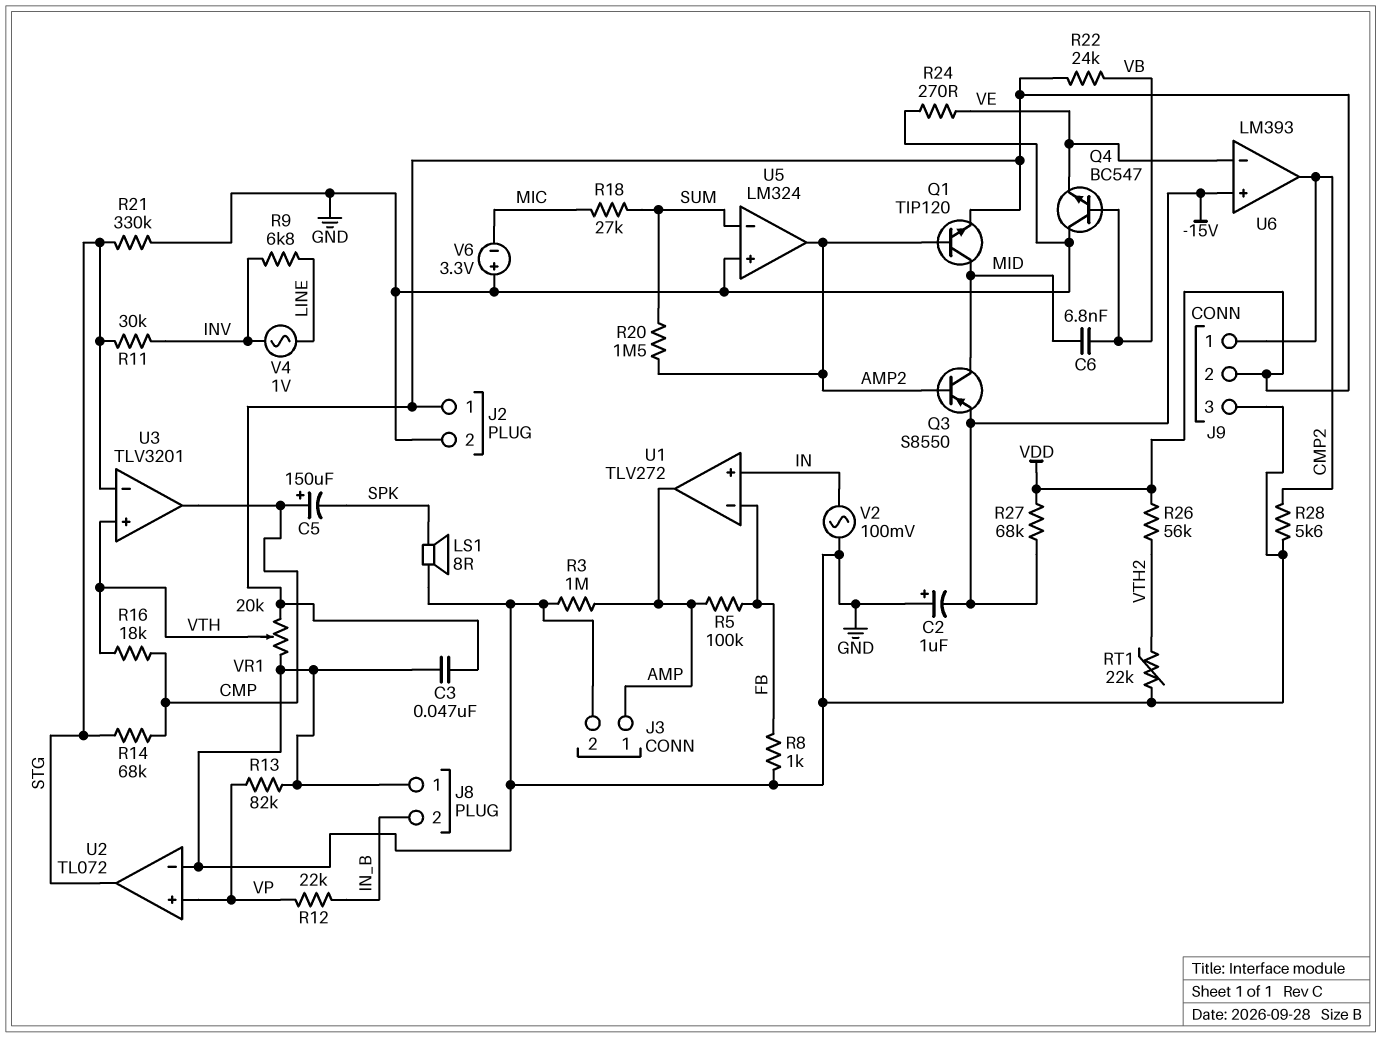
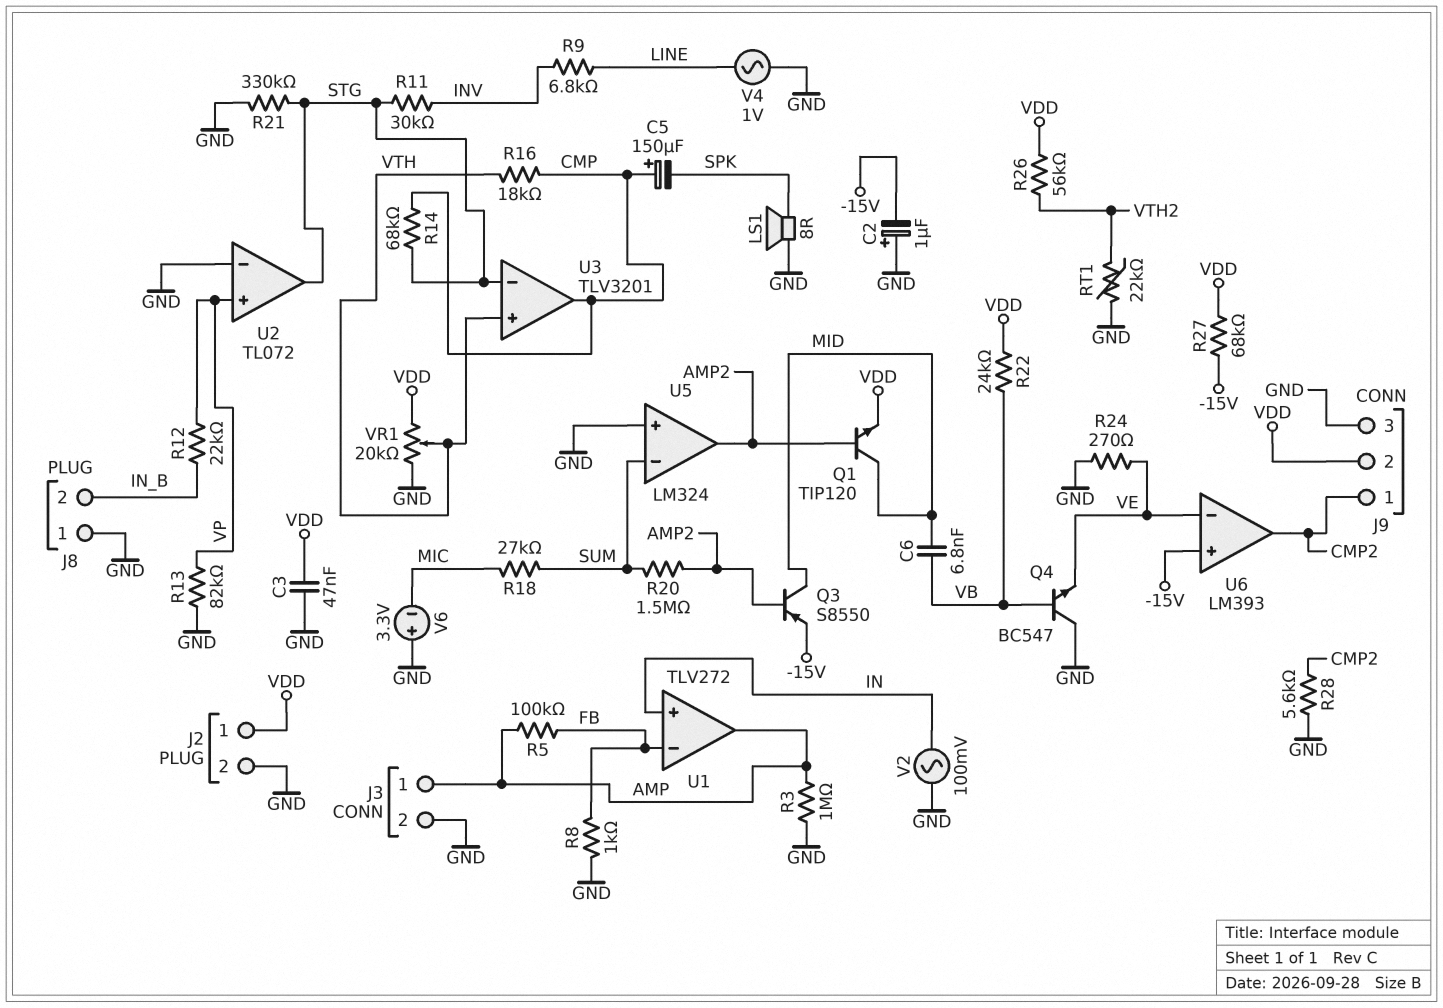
V4: AC 1V (INV, LINE) -> AC 1V (GND, LINE)

